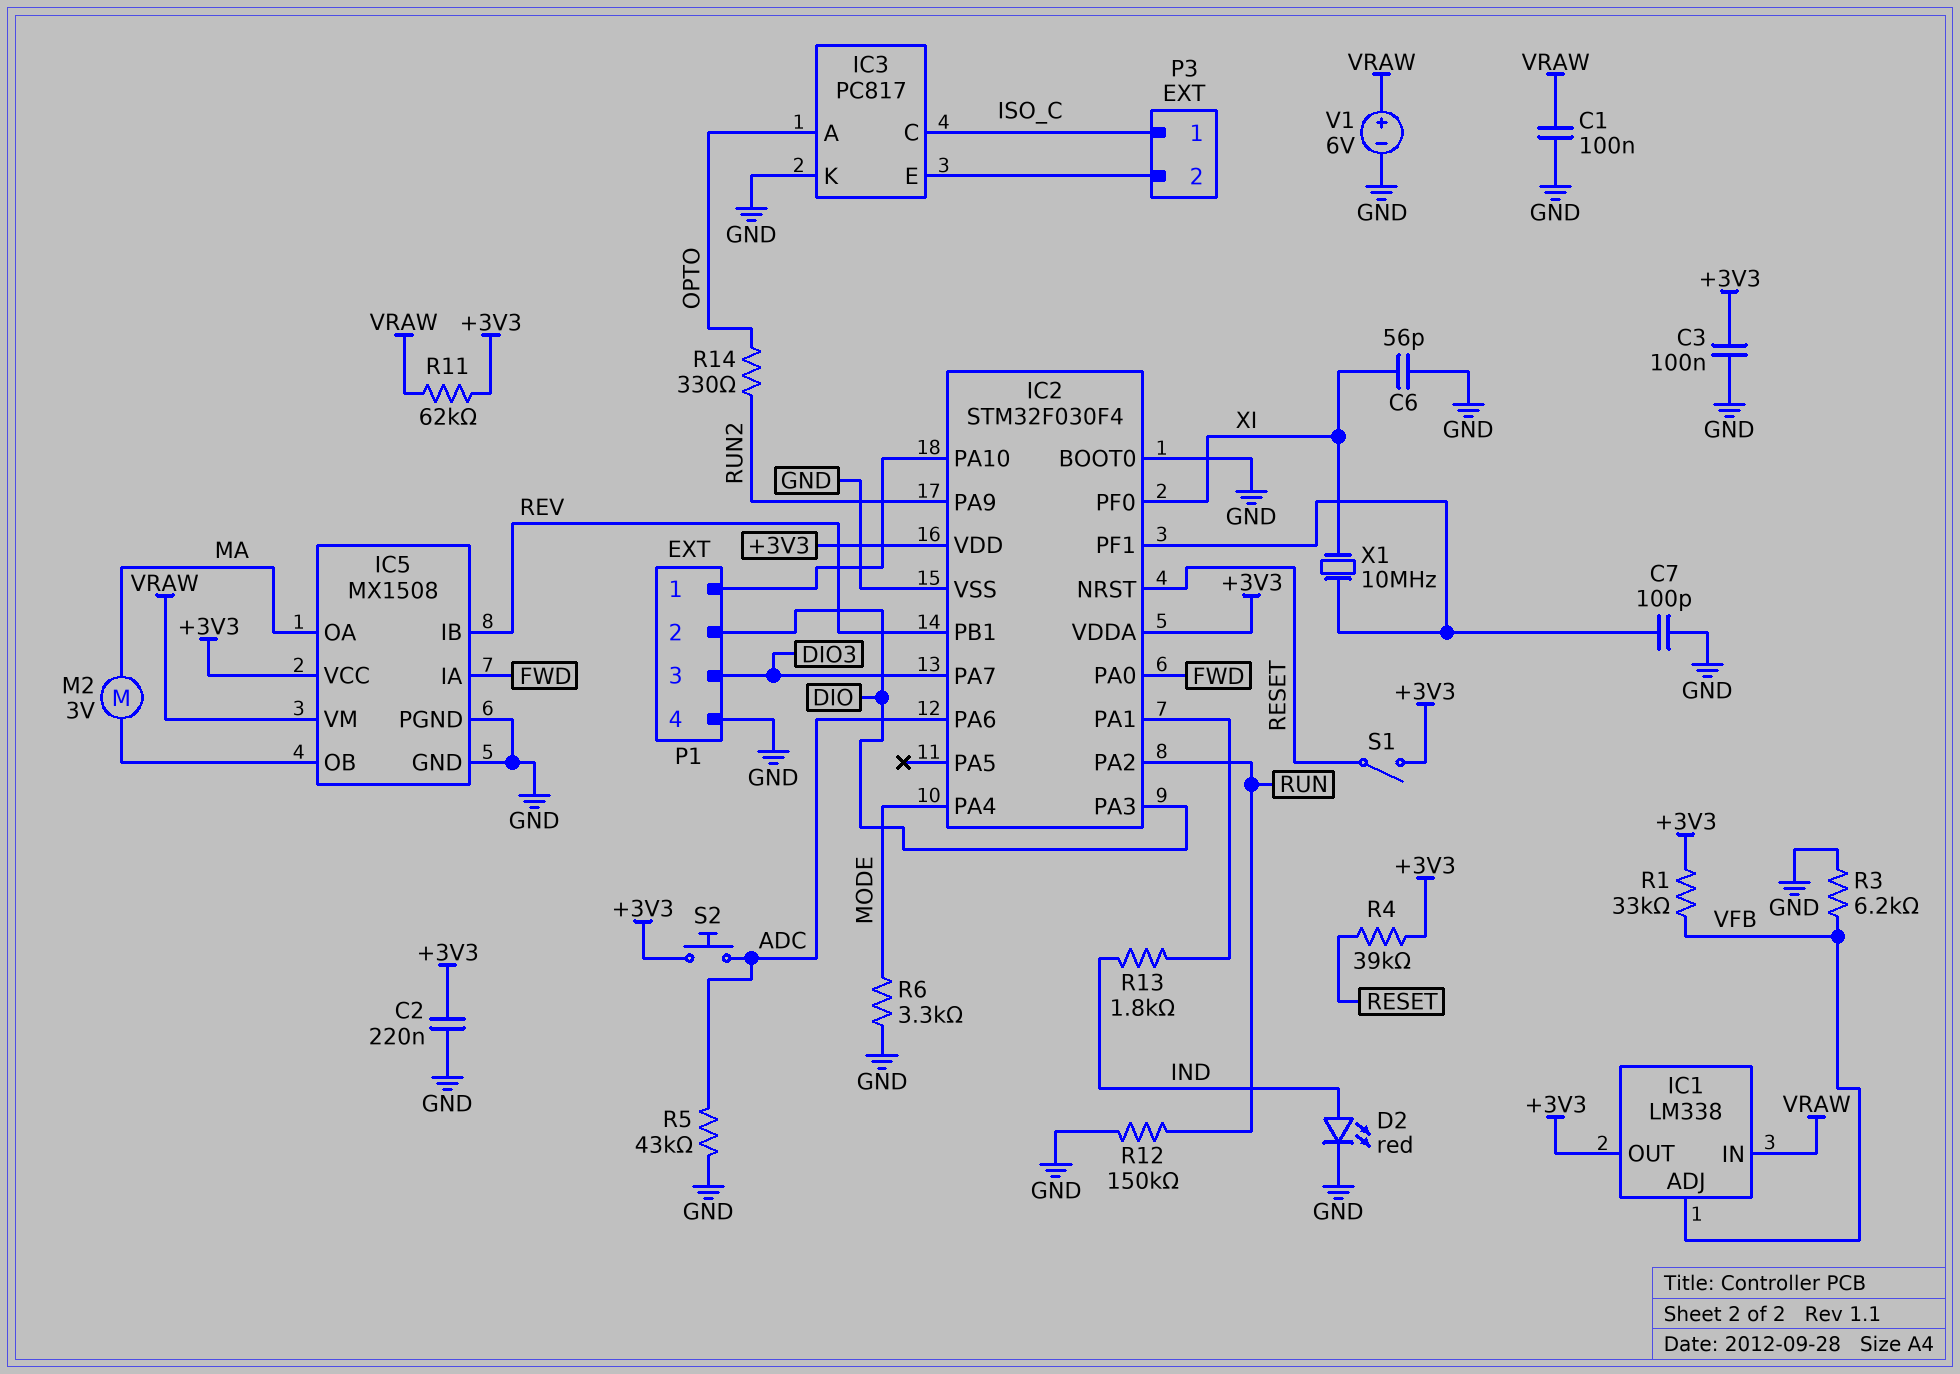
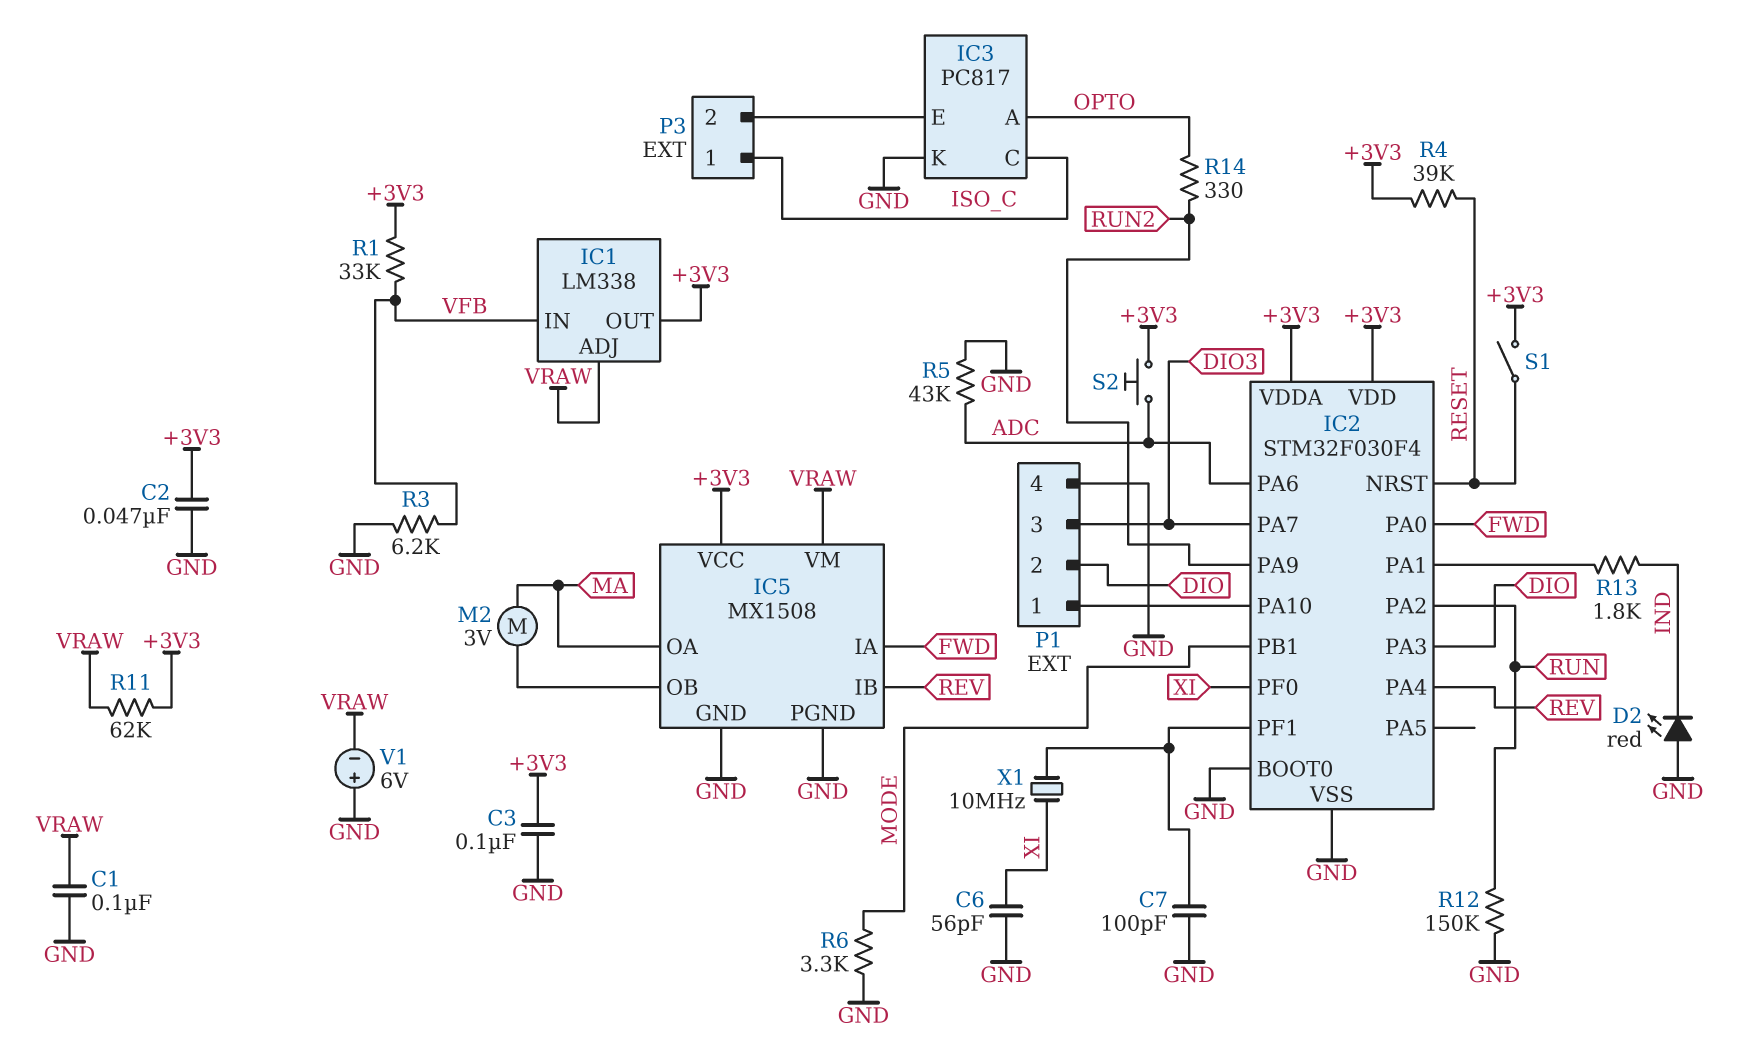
C2: 220nF (+3V3, GND) -> 47nF (+3V3, GND)
D2: LED red (A IND, K GND) -> LED red (A GND, K IND)
IC1 pin ADJ: VFB -> VRAW
IC1 pin IN: VRAW -> VFB
IC2 pin PA4: MODE -> REV
IC2 pin PB1: REV -> MODE
V1: 6V (plus VRAW, minus GND) -> 6V (plus GND, minus VRAW)

